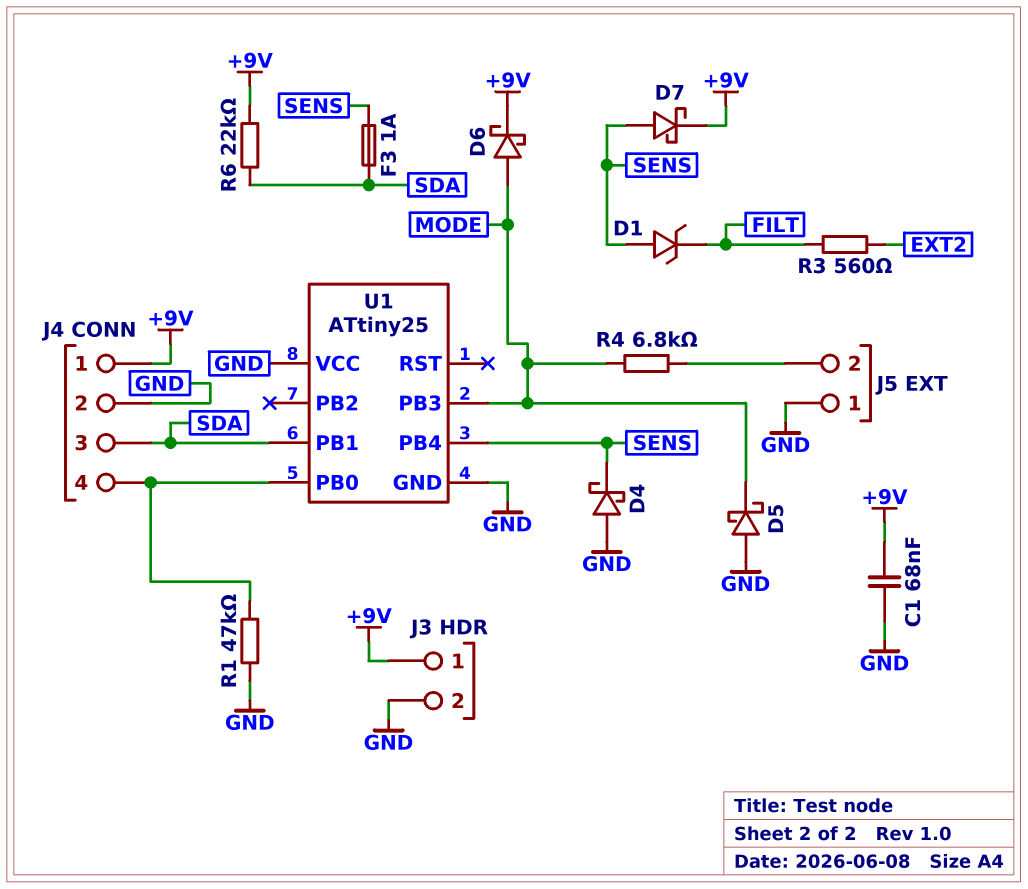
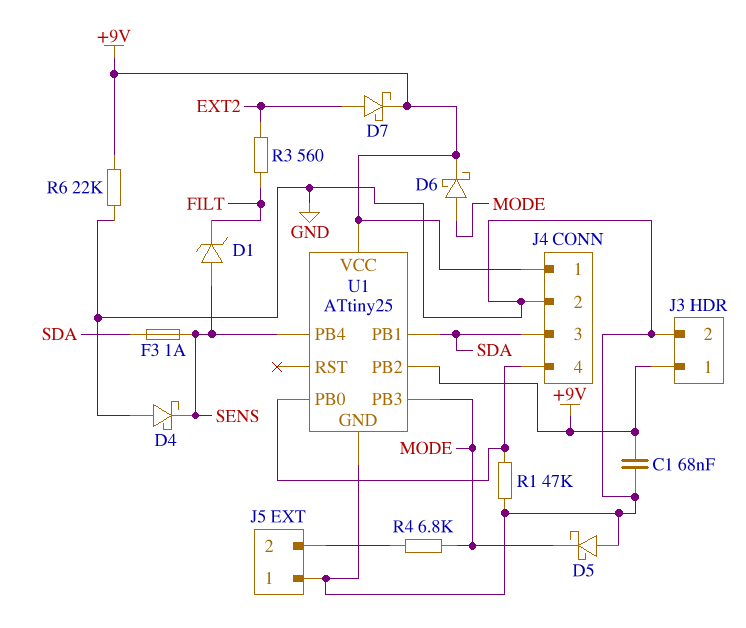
D7: schottky (A SENS, K +9V) -> schottky (A EXT2, K +9V)
R6: 22k (+9V, SDA) -> 22k (+9V, GND)
U1 pin PB2: none -> +9V
U1 pin VCC: GND -> +9V

